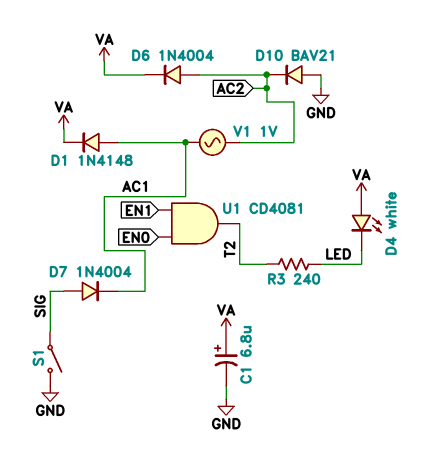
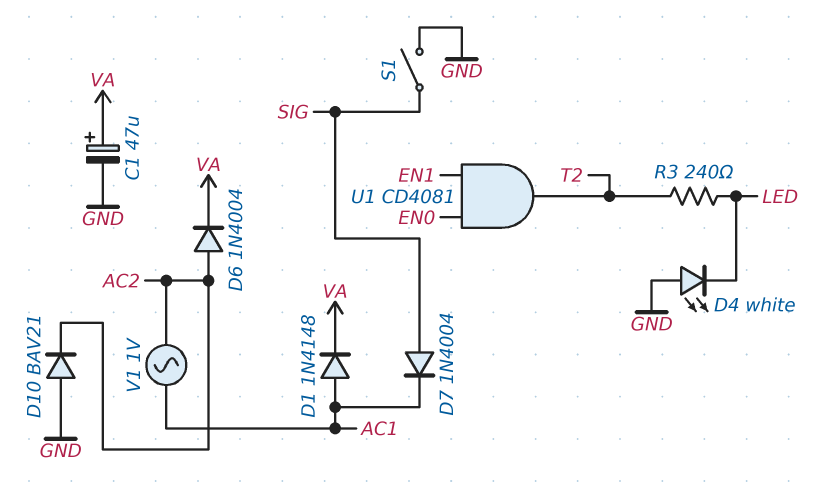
C1: 6.8uF (plus VA, minus GND) -> 47uF (plus VA, minus GND)
D4: LED white (A VA, K LED) -> LED white (A GND, K LED)

